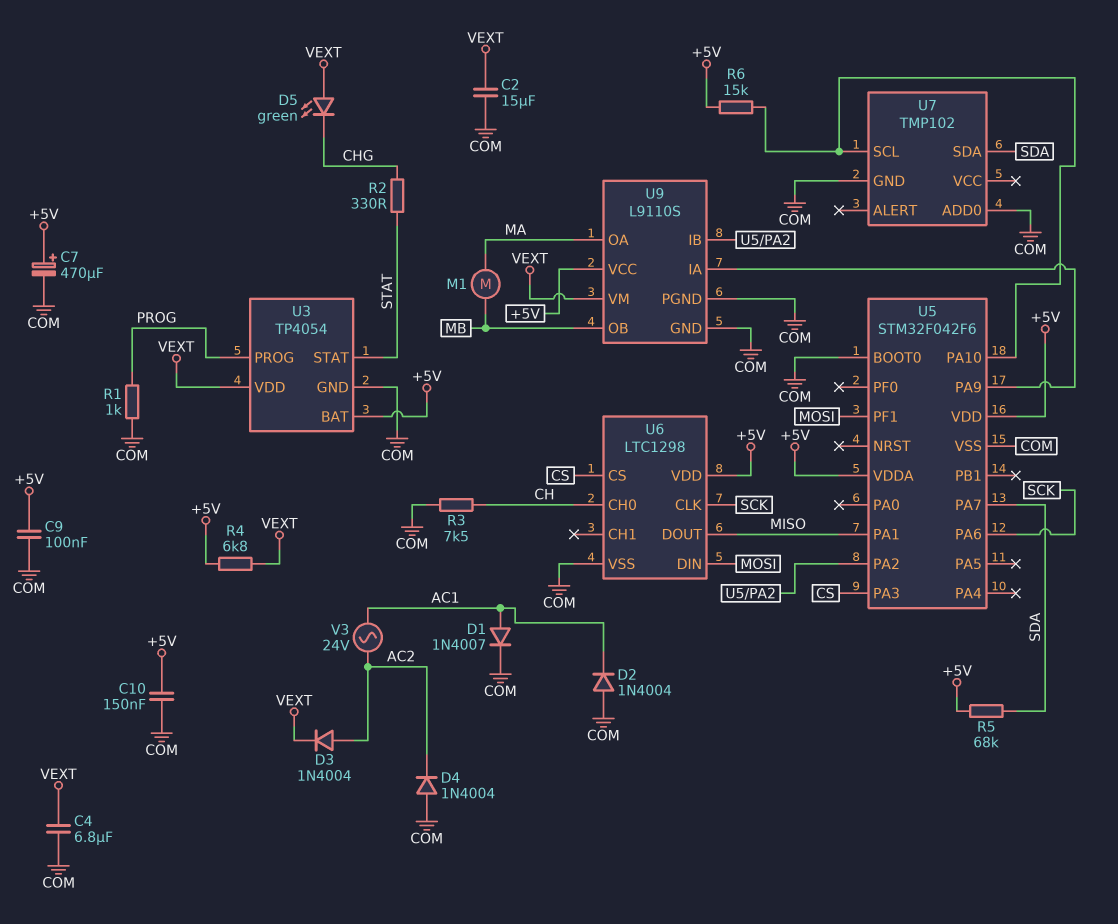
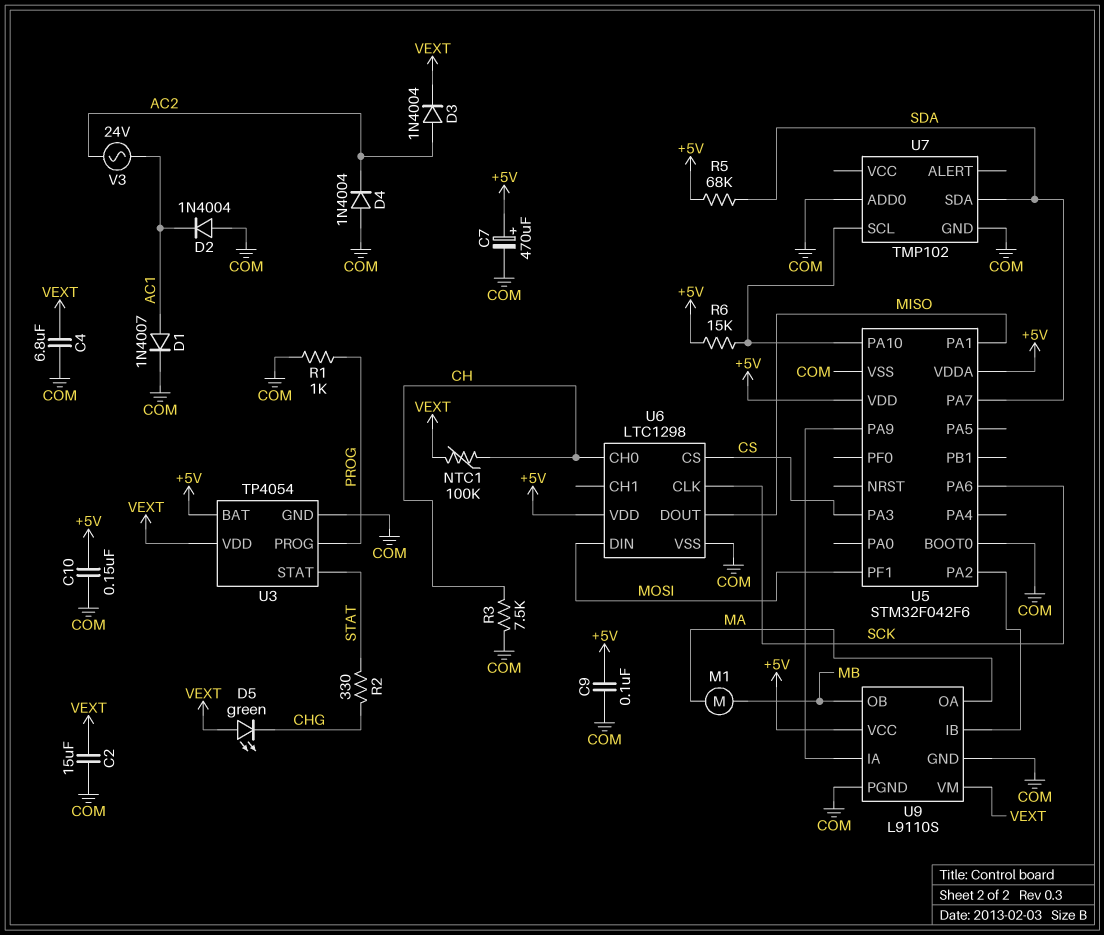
NTC1: none -> 100k (CH, VEXT)
R4: 6.8k (+5V, VEXT) -> none

